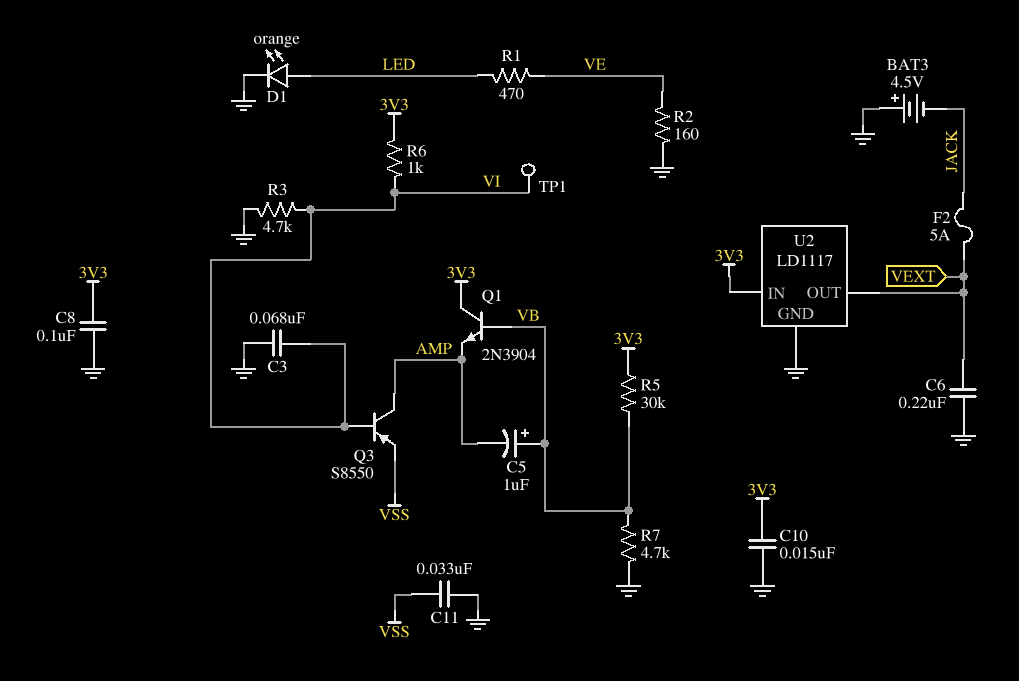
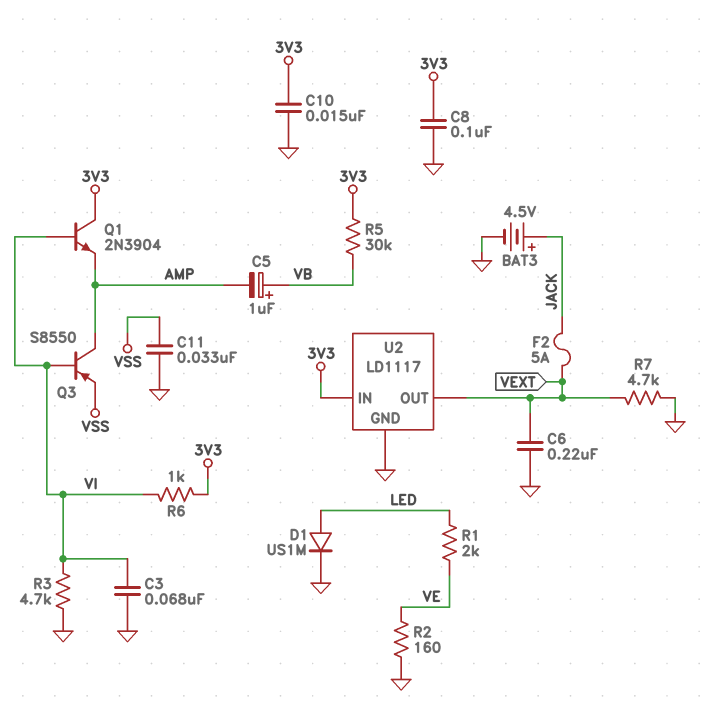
BAT3: 4.5V (plus GND, minus JACK) -> 4.5V (plus JACK, minus GND)
D1: LED orange (A LED, K GND) -> diode US1M (A LED, K GND)
Q1: NPN 2N3904 (B VB, C 3V3, E AMP) -> NPN 2N3904 (B VI, C 3V3, E AMP)
R1: 470 (LED, VE) -> 2k (LED, VE)
R7: 4.7k (GND, VB) -> 4.7k (GND, VEXT)
TP1: test point (VI) -> none

